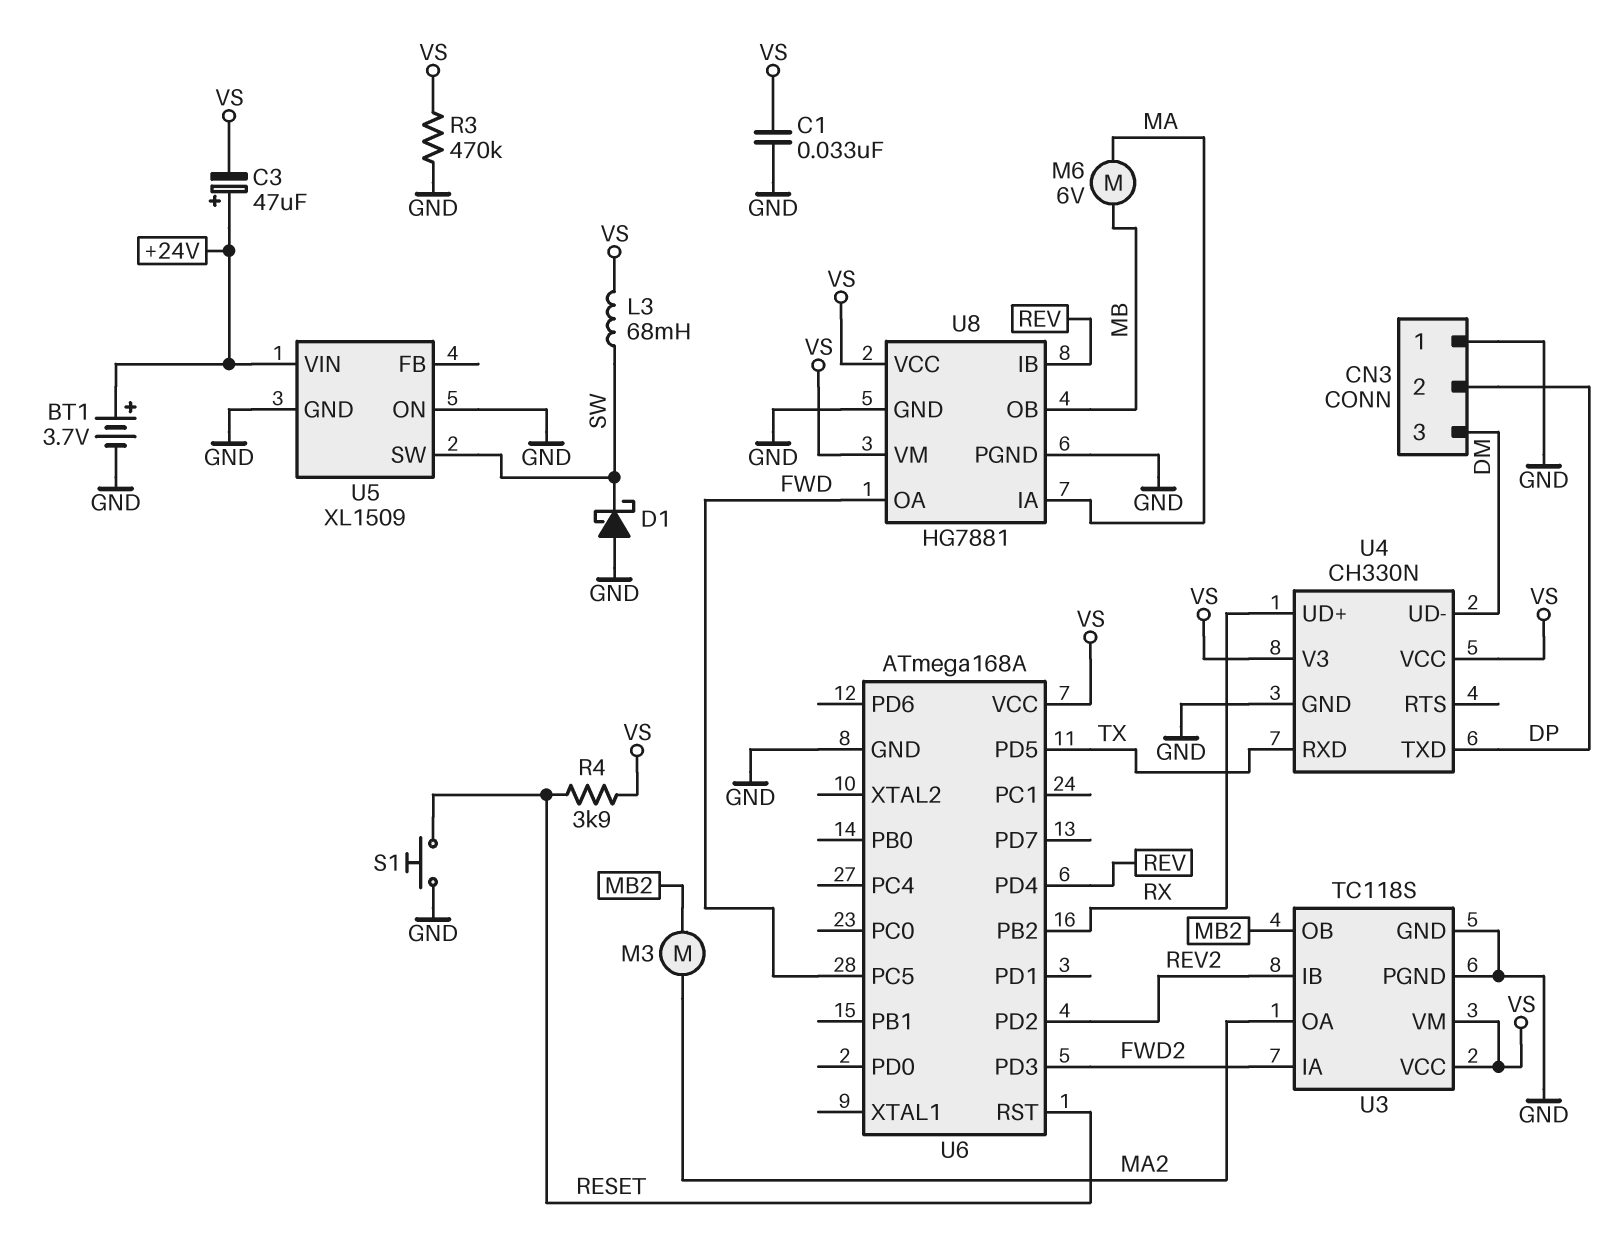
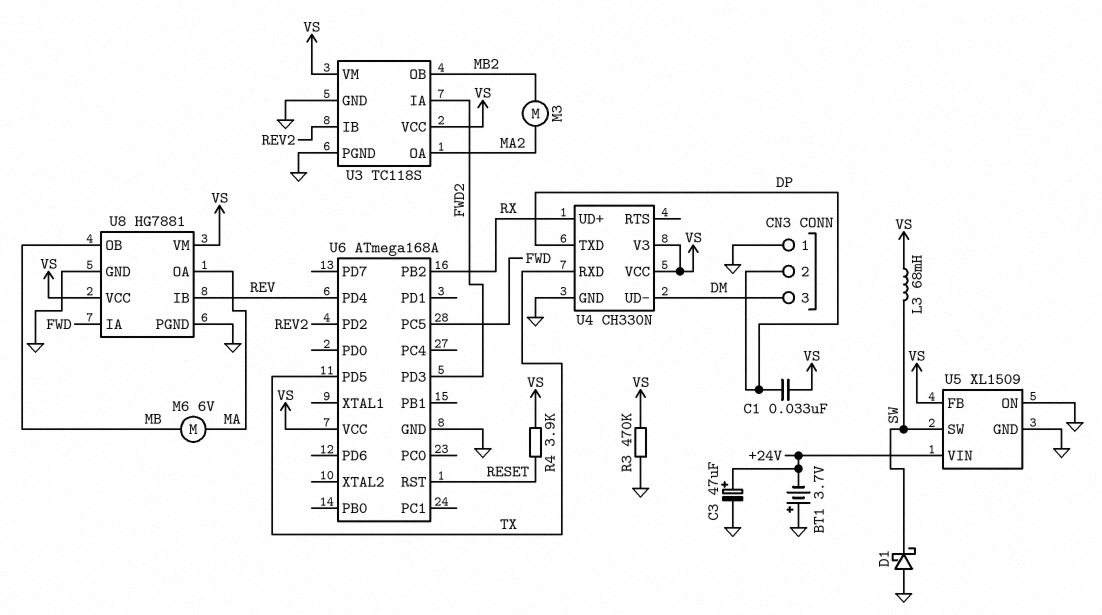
BT1: 3.7V (plus +24V, minus GND) -> 3.7V (plus GND, minus +24V)
C1: 33nF (GND, VS) -> 33nF (DP, VS)
C3: 47uF (plus +24V, minus VS) -> 47uF (plus +24V, minus GND)
S1: button (GND, RESET) -> none
U5 pin FB: none -> VS
U8 pin IA: MA -> FWD
U8 pin OA: FWD -> MA

